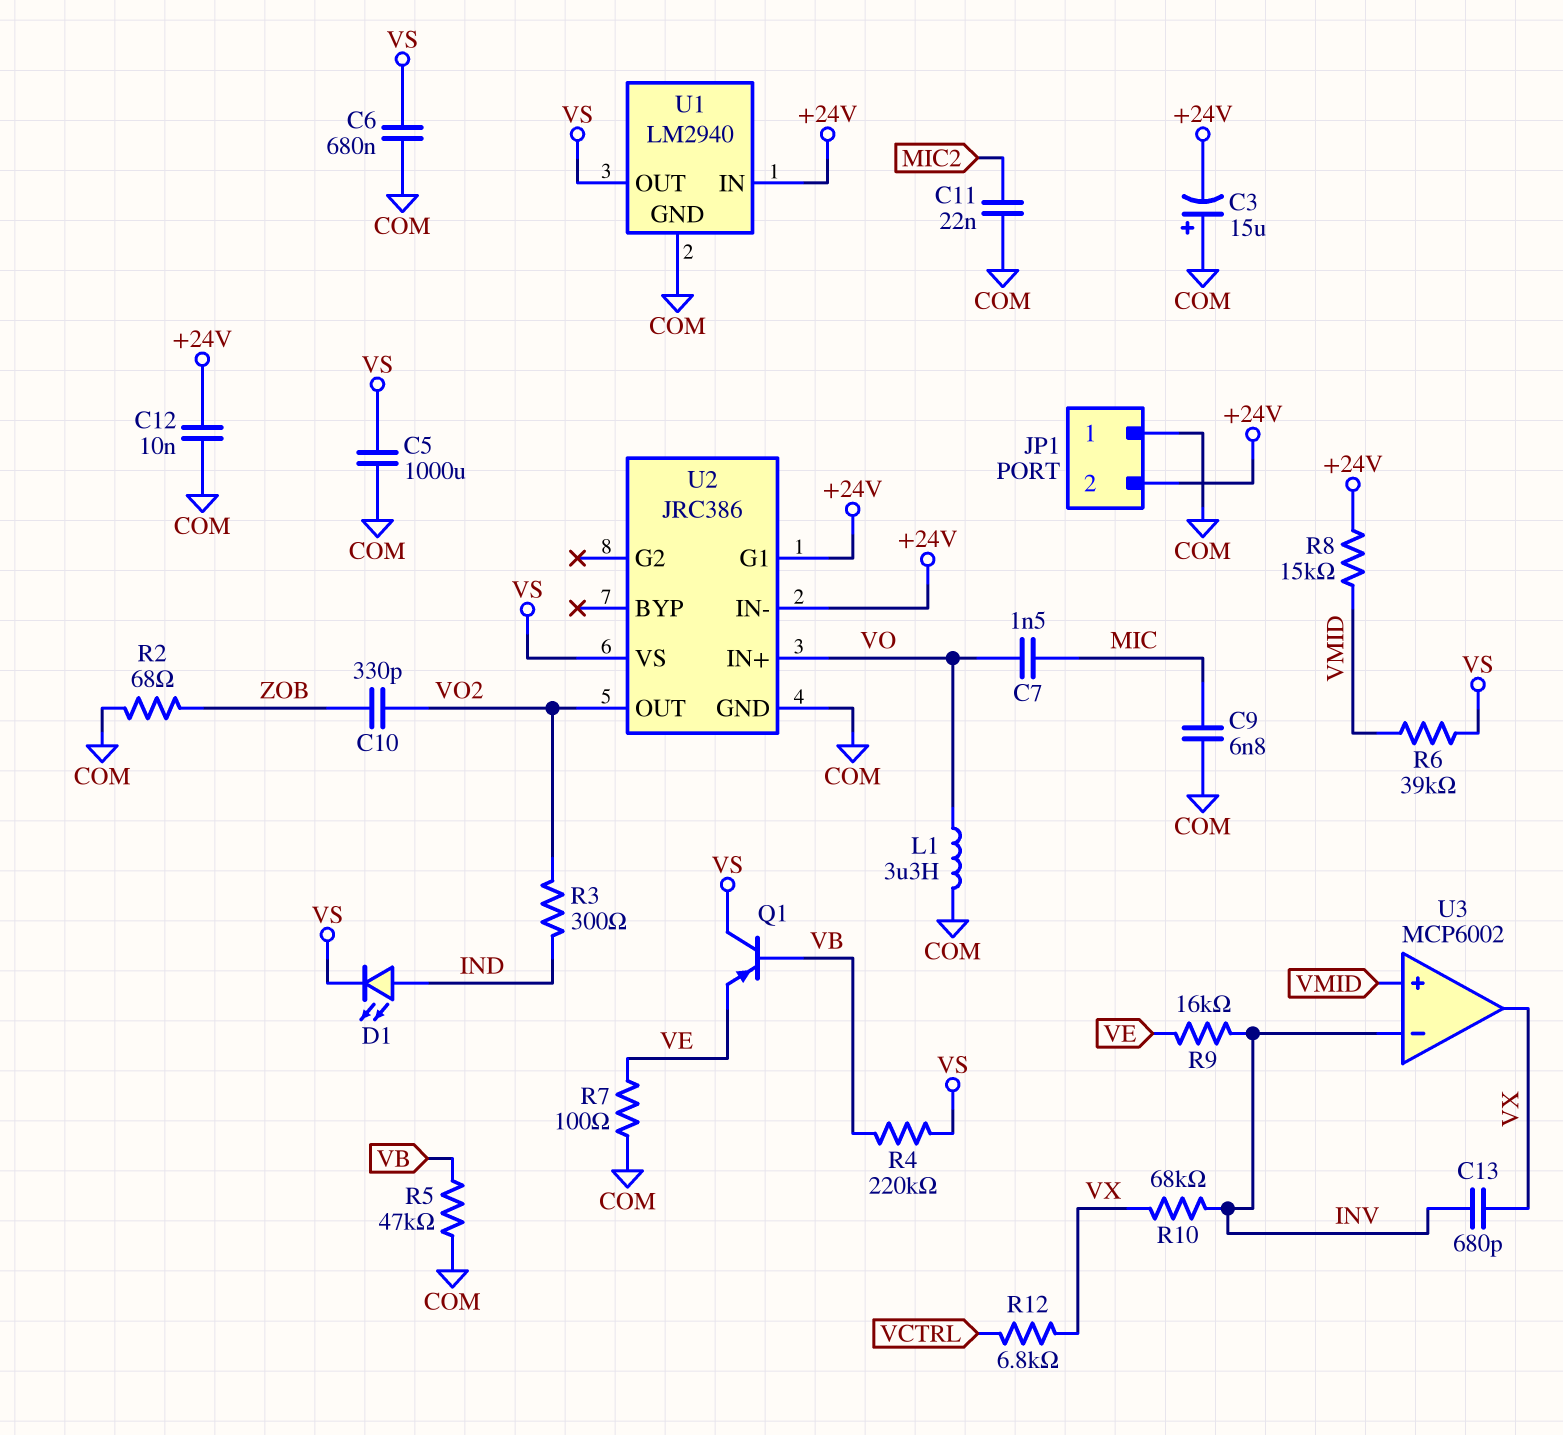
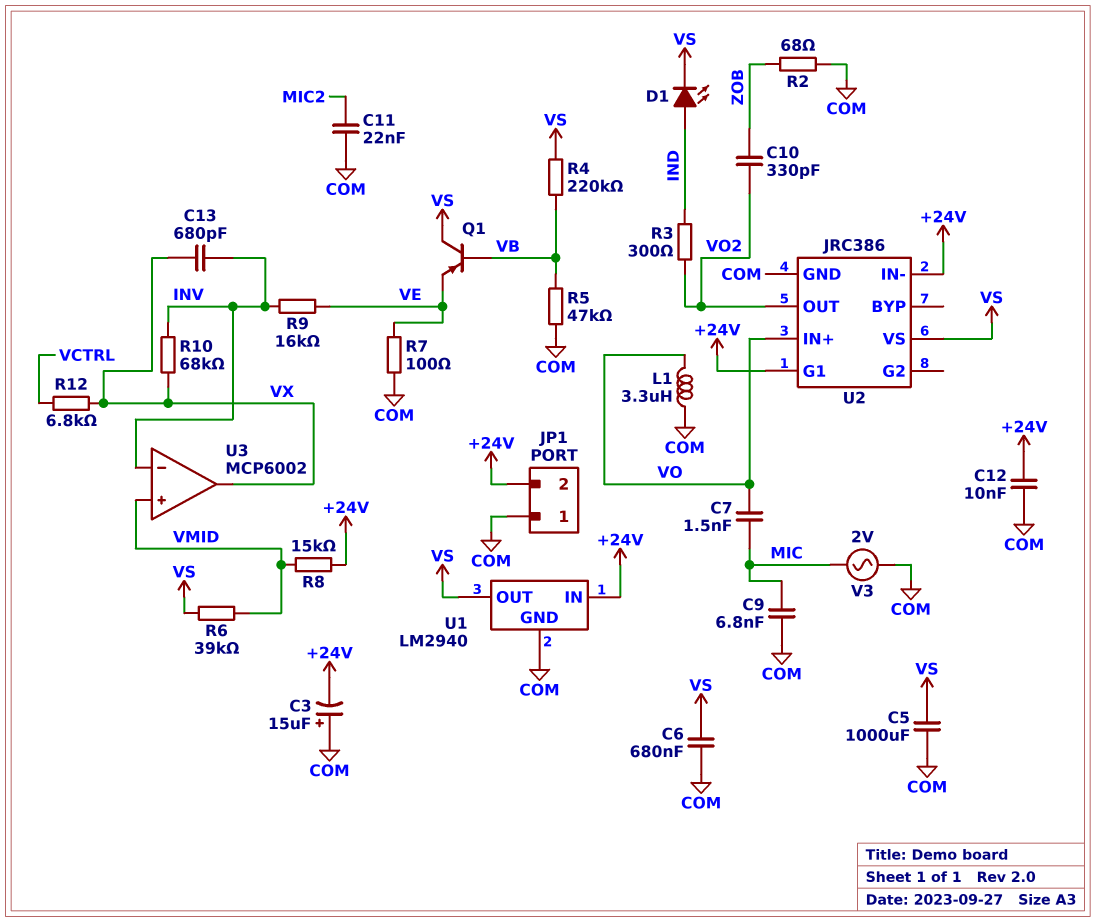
V3: none -> AC 2V (COM, MIC)

